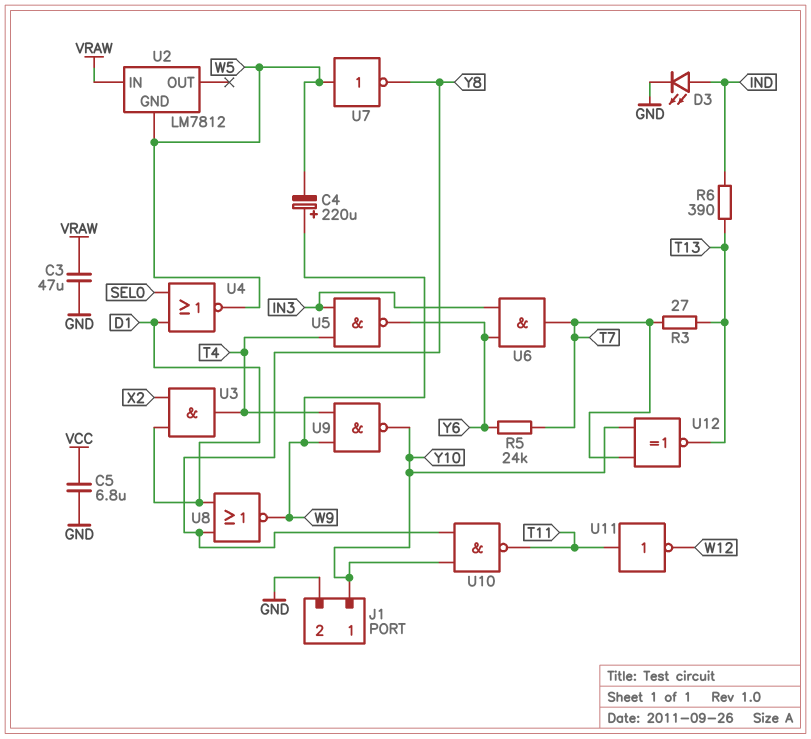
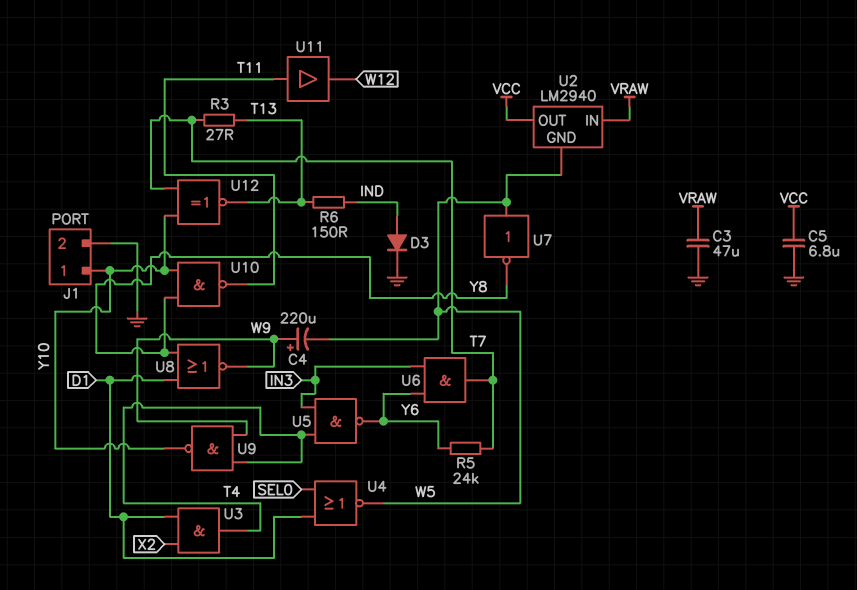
D3: LED (A IND, K GND) -> diode (A IND, K GND)
R6: 390 (IND, T13) -> 150 (IND, T13)
U2: LM7812 -> LM2940
U2 pin OUT: none -> VCC
U11: NOT (in T11, out W12) -> buffer (in T11, out W12)

